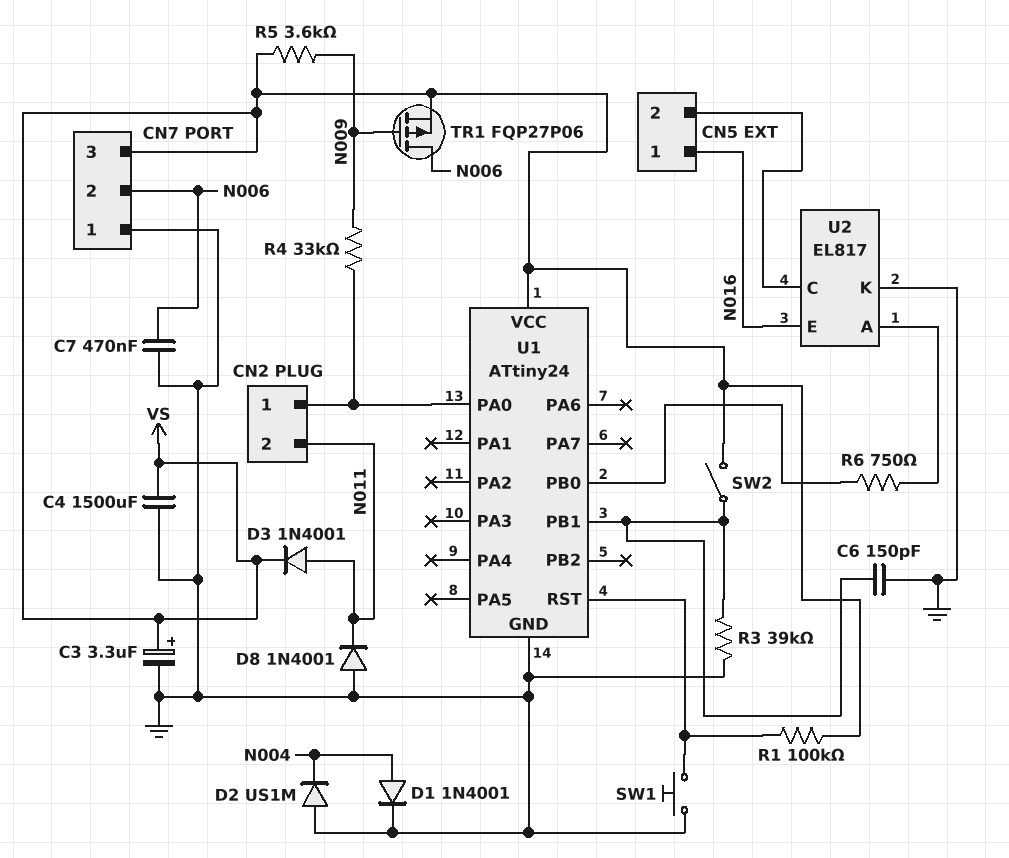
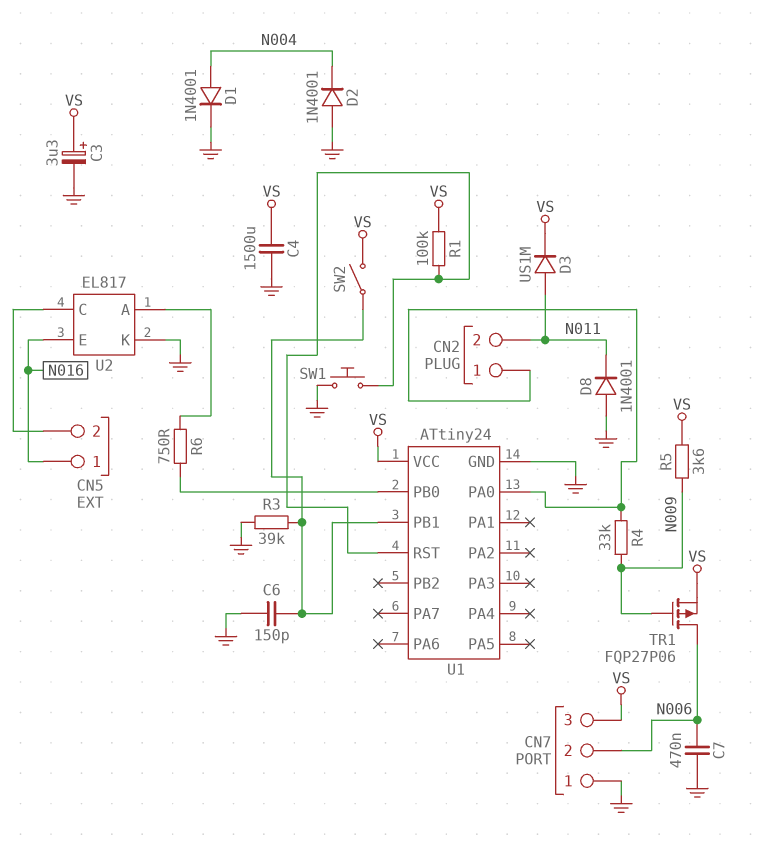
D2: diode US1M (A GND, K N004) -> diode 1N4001 (A GND, K N004)
D3: diode 1N4001 (A N011, K VS) -> diode US1M (A N011, K VS)

